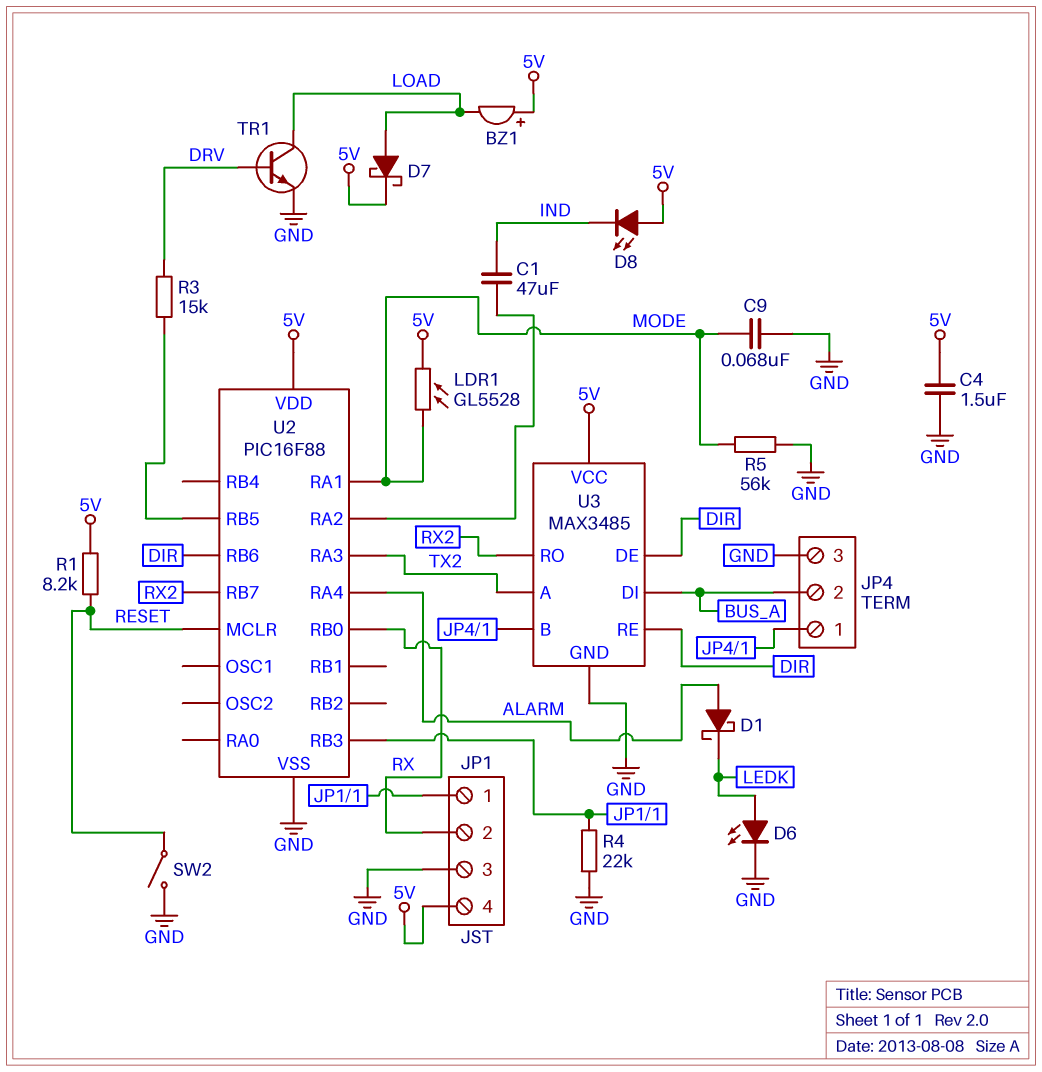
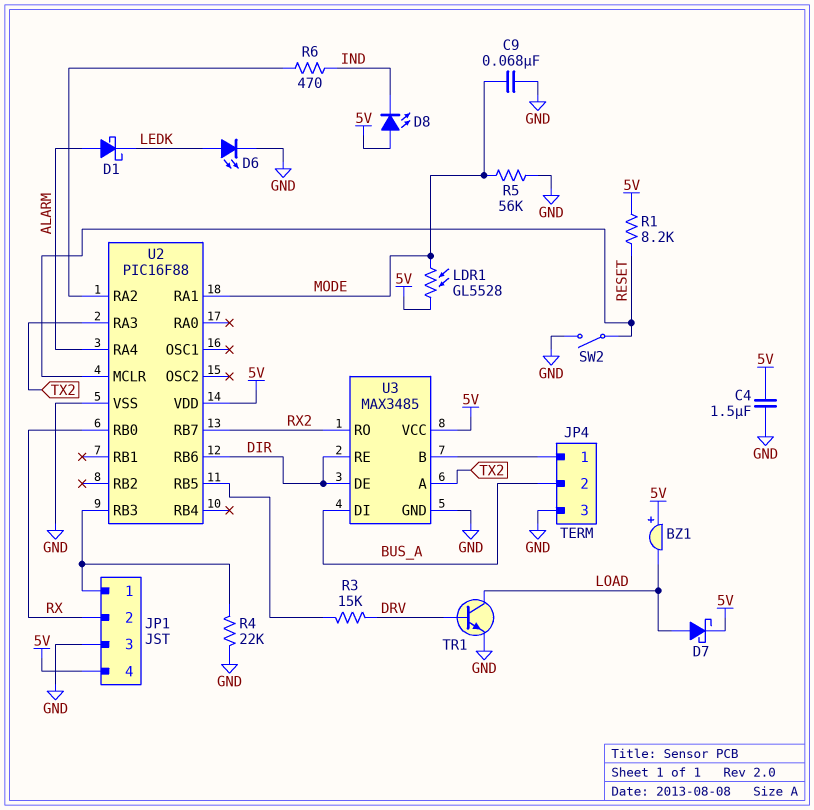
C1: 47uF (IND, U2/RA2) -> none
R6: none -> 470 (IND, U2/RA2)

